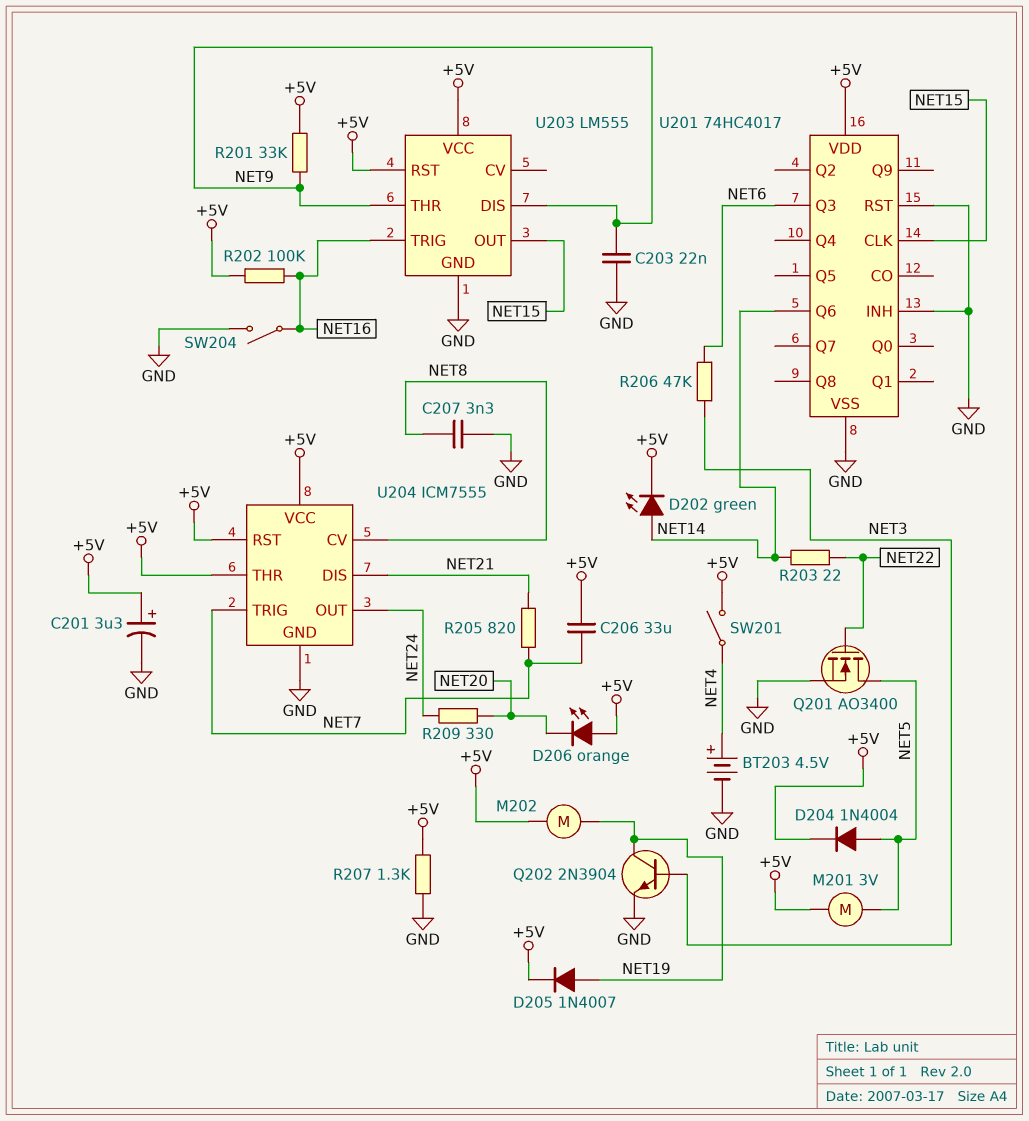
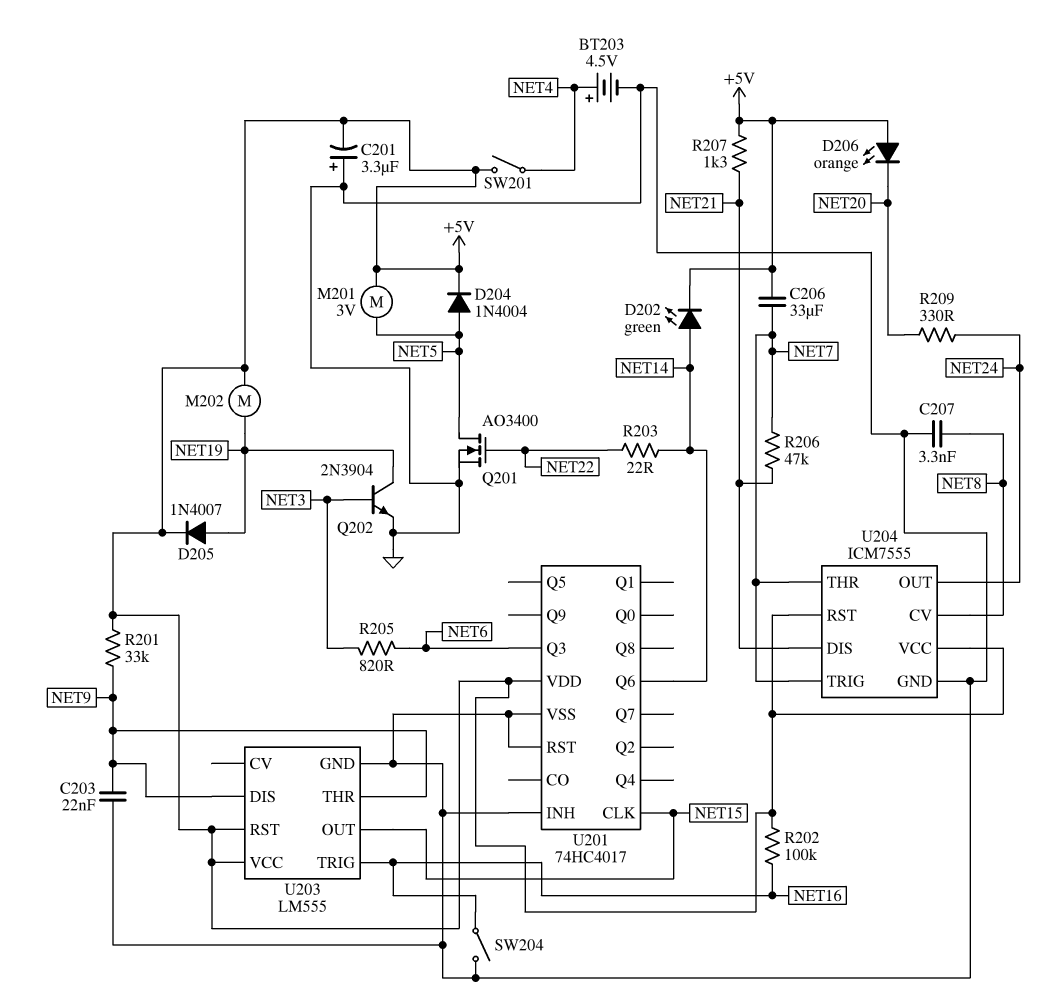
C201: 3.3uF (plus +5V, minus GND) -> 3.3uF (plus GND, minus +5V)
R205: 820 (NET7, NET21) -> 820 (NET3, NET6)
R206: 47k (NET3, NET6) -> 47k (NET7, NET21)
R207: 1.3k (+5V, GND) -> 1.3k (+5V, NET21)
U204 pin THR: +5V -> NET7

